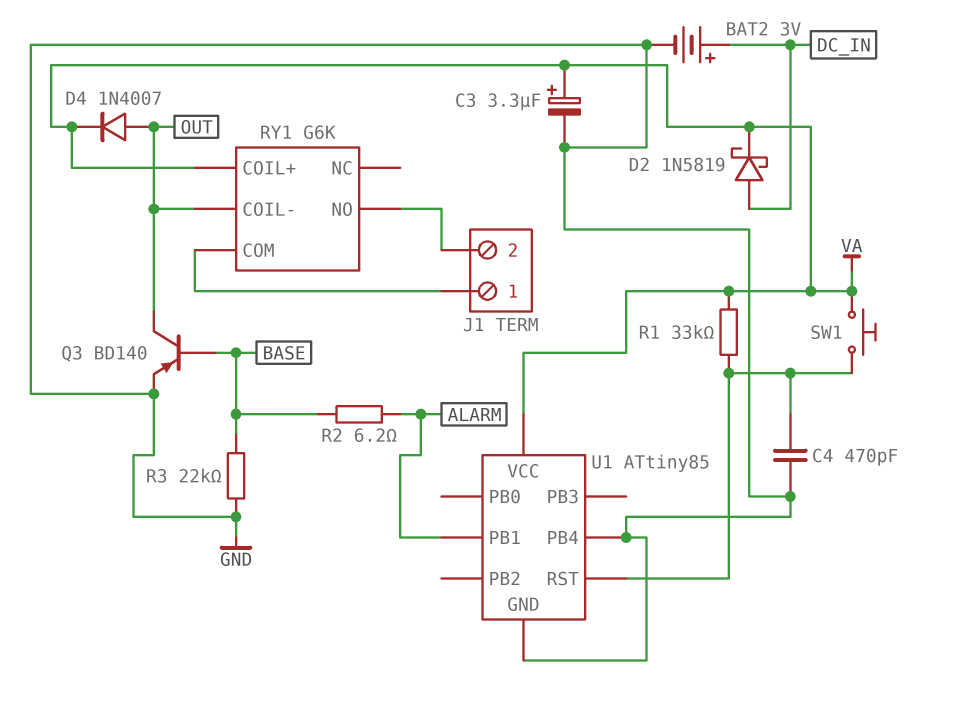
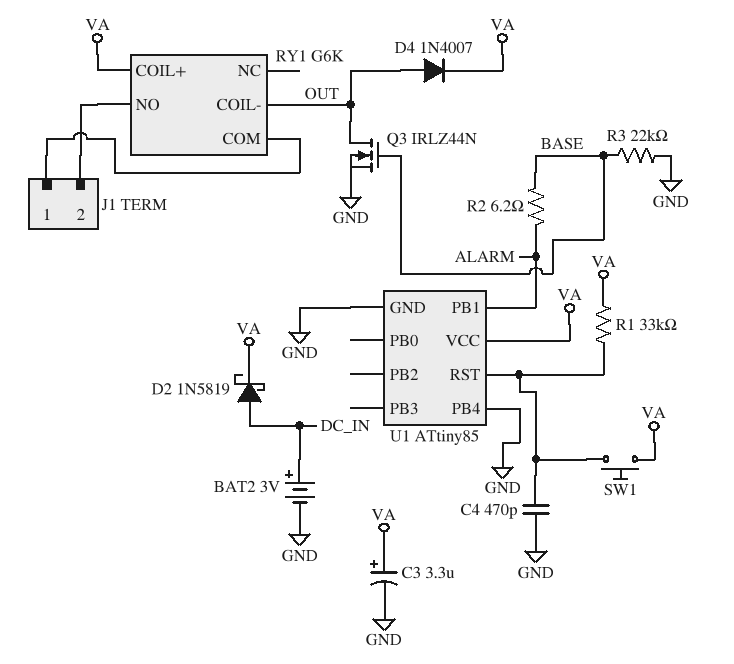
Q3: PNP BD140 (B BASE, C OUT, E GND) -> NMOS IRLZ44N (G BASE, D OUT, S GND)

